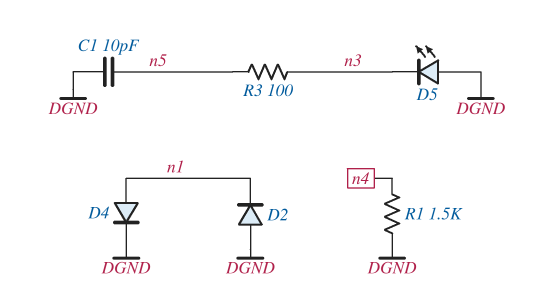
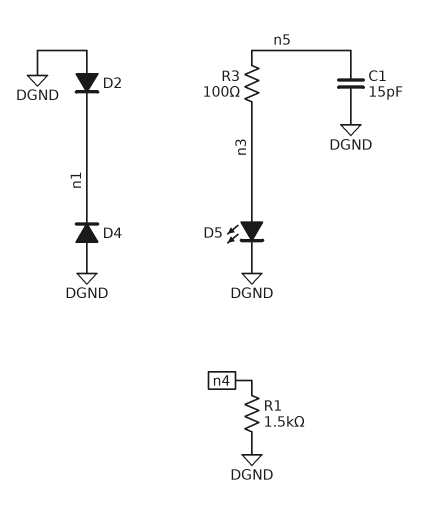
C1: 10pF (DGND, n5) -> 15pF (DGND, n5)
D4: diode (A n1, K DGND) -> diode (A DGND, K n1)
D5: LED (A DGND, K n3) -> LED (A n3, K DGND)

